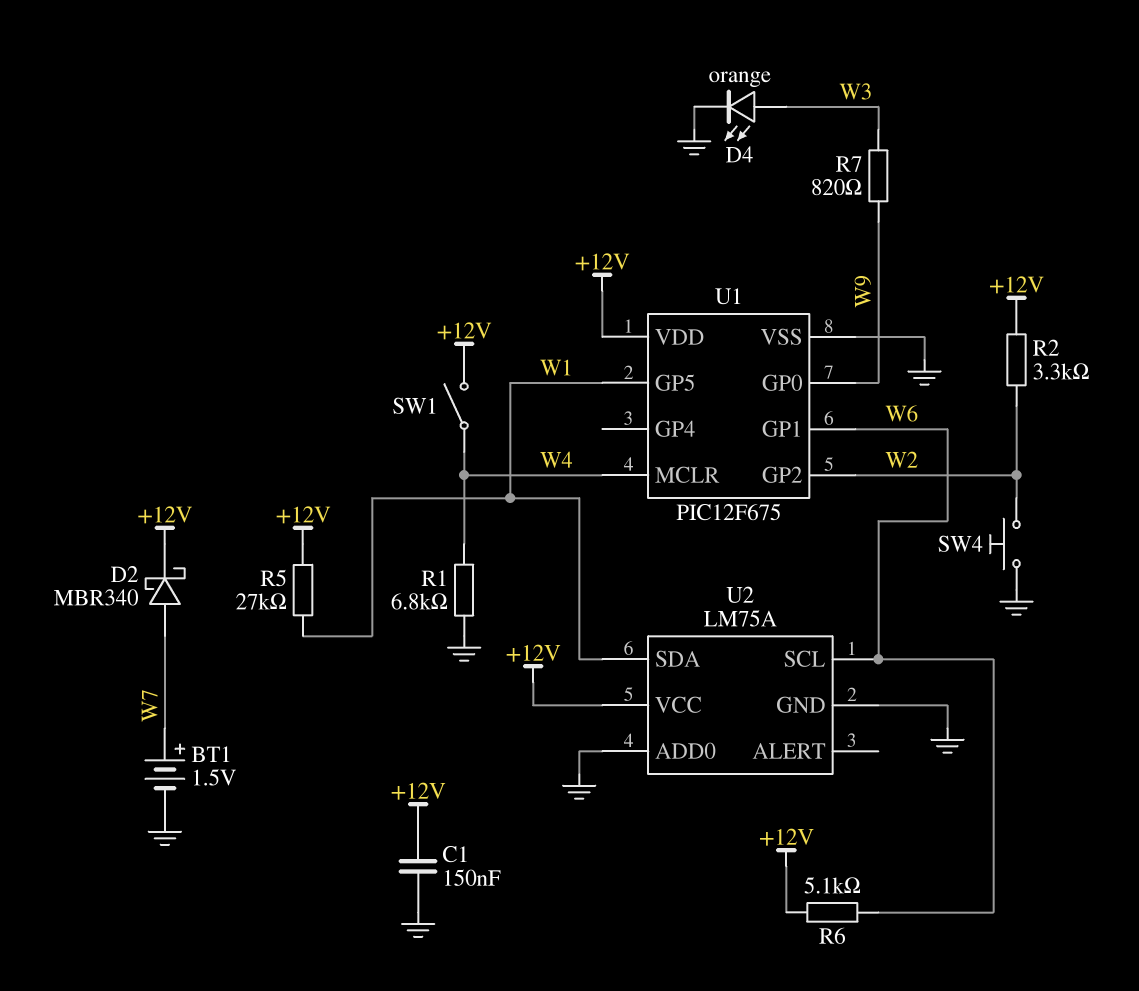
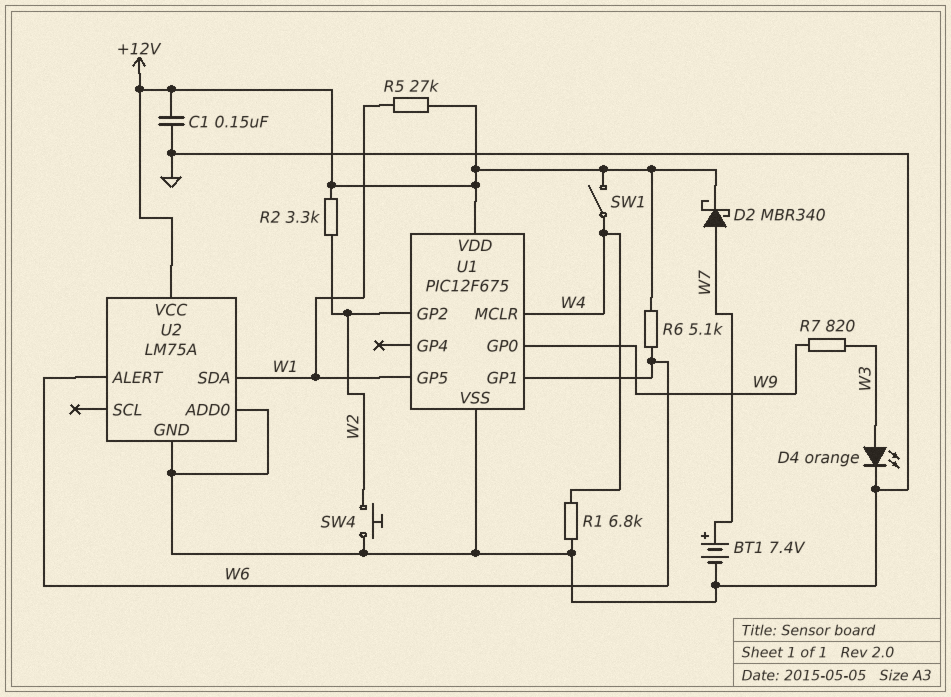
BT1: 1.5V (plus W7, minus GND) -> 7.4V (plus W7, minus GND)
U2 pin ALERT: none -> W6
U2 pin SCL: W6 -> none

